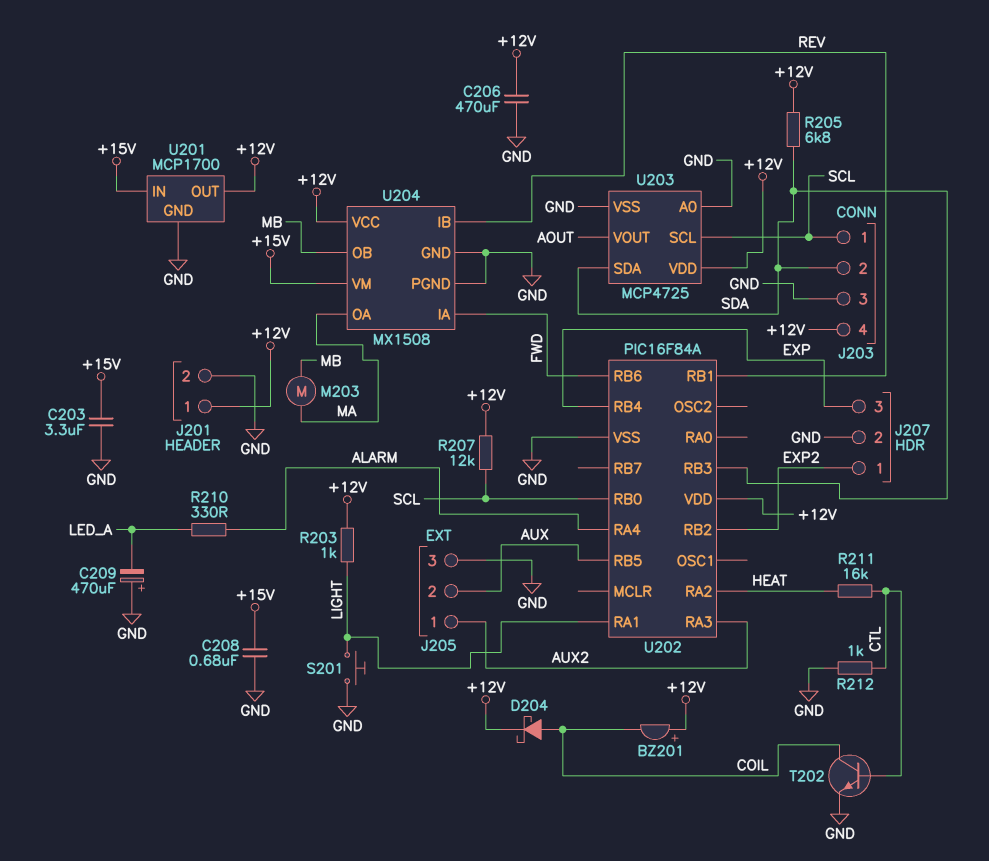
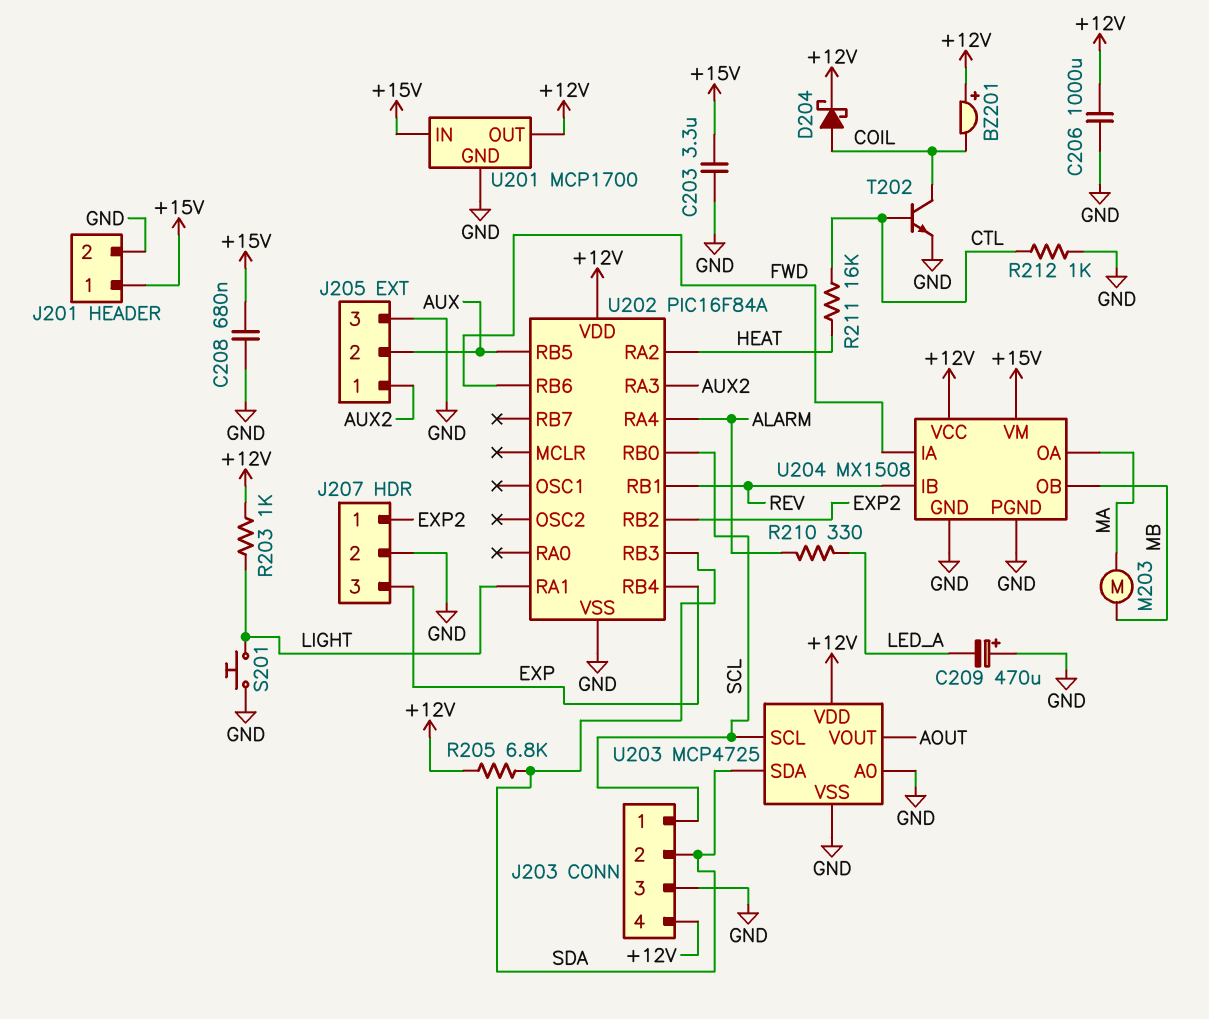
C206: 470uF (+12V, GND) -> 1000uF (+12V, GND)
J201 pin 1: +12V -> +15V
R207: 12k (+12V, SCL) -> none

